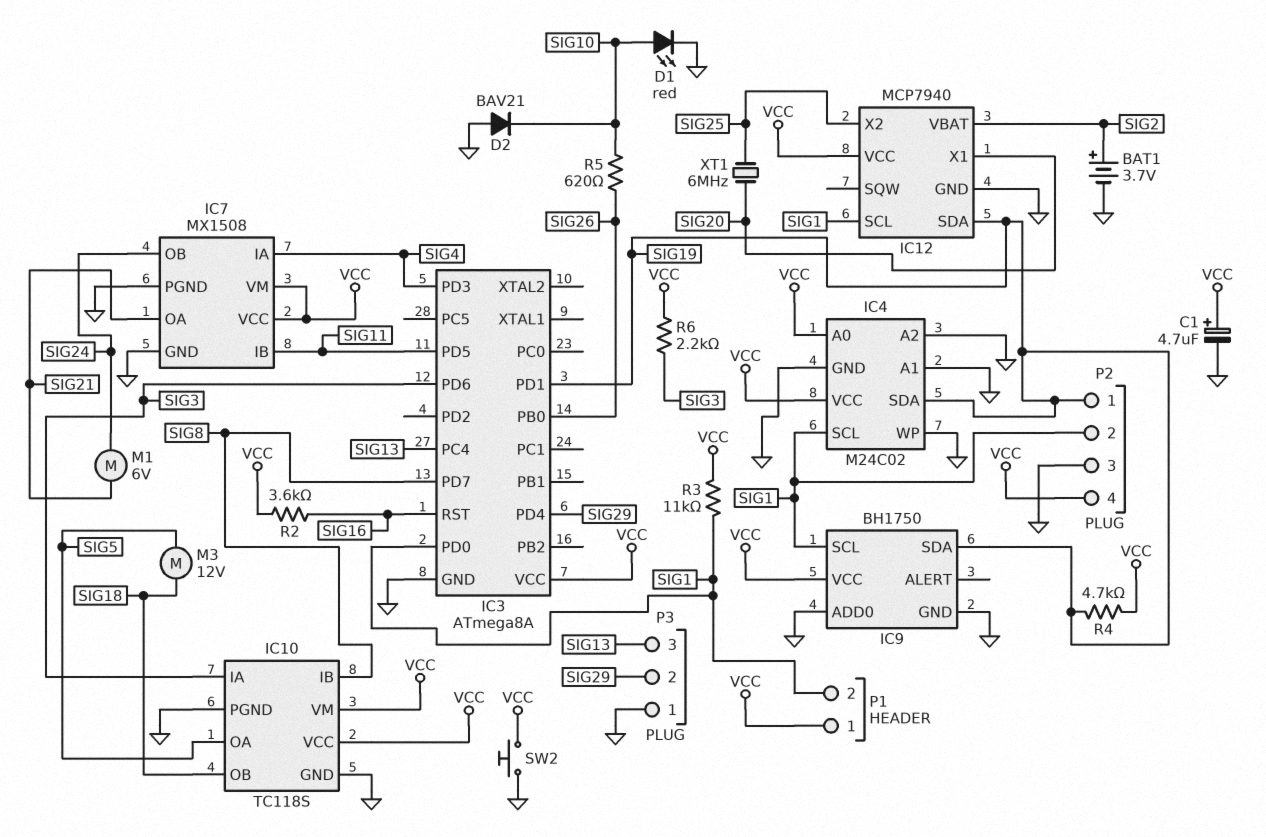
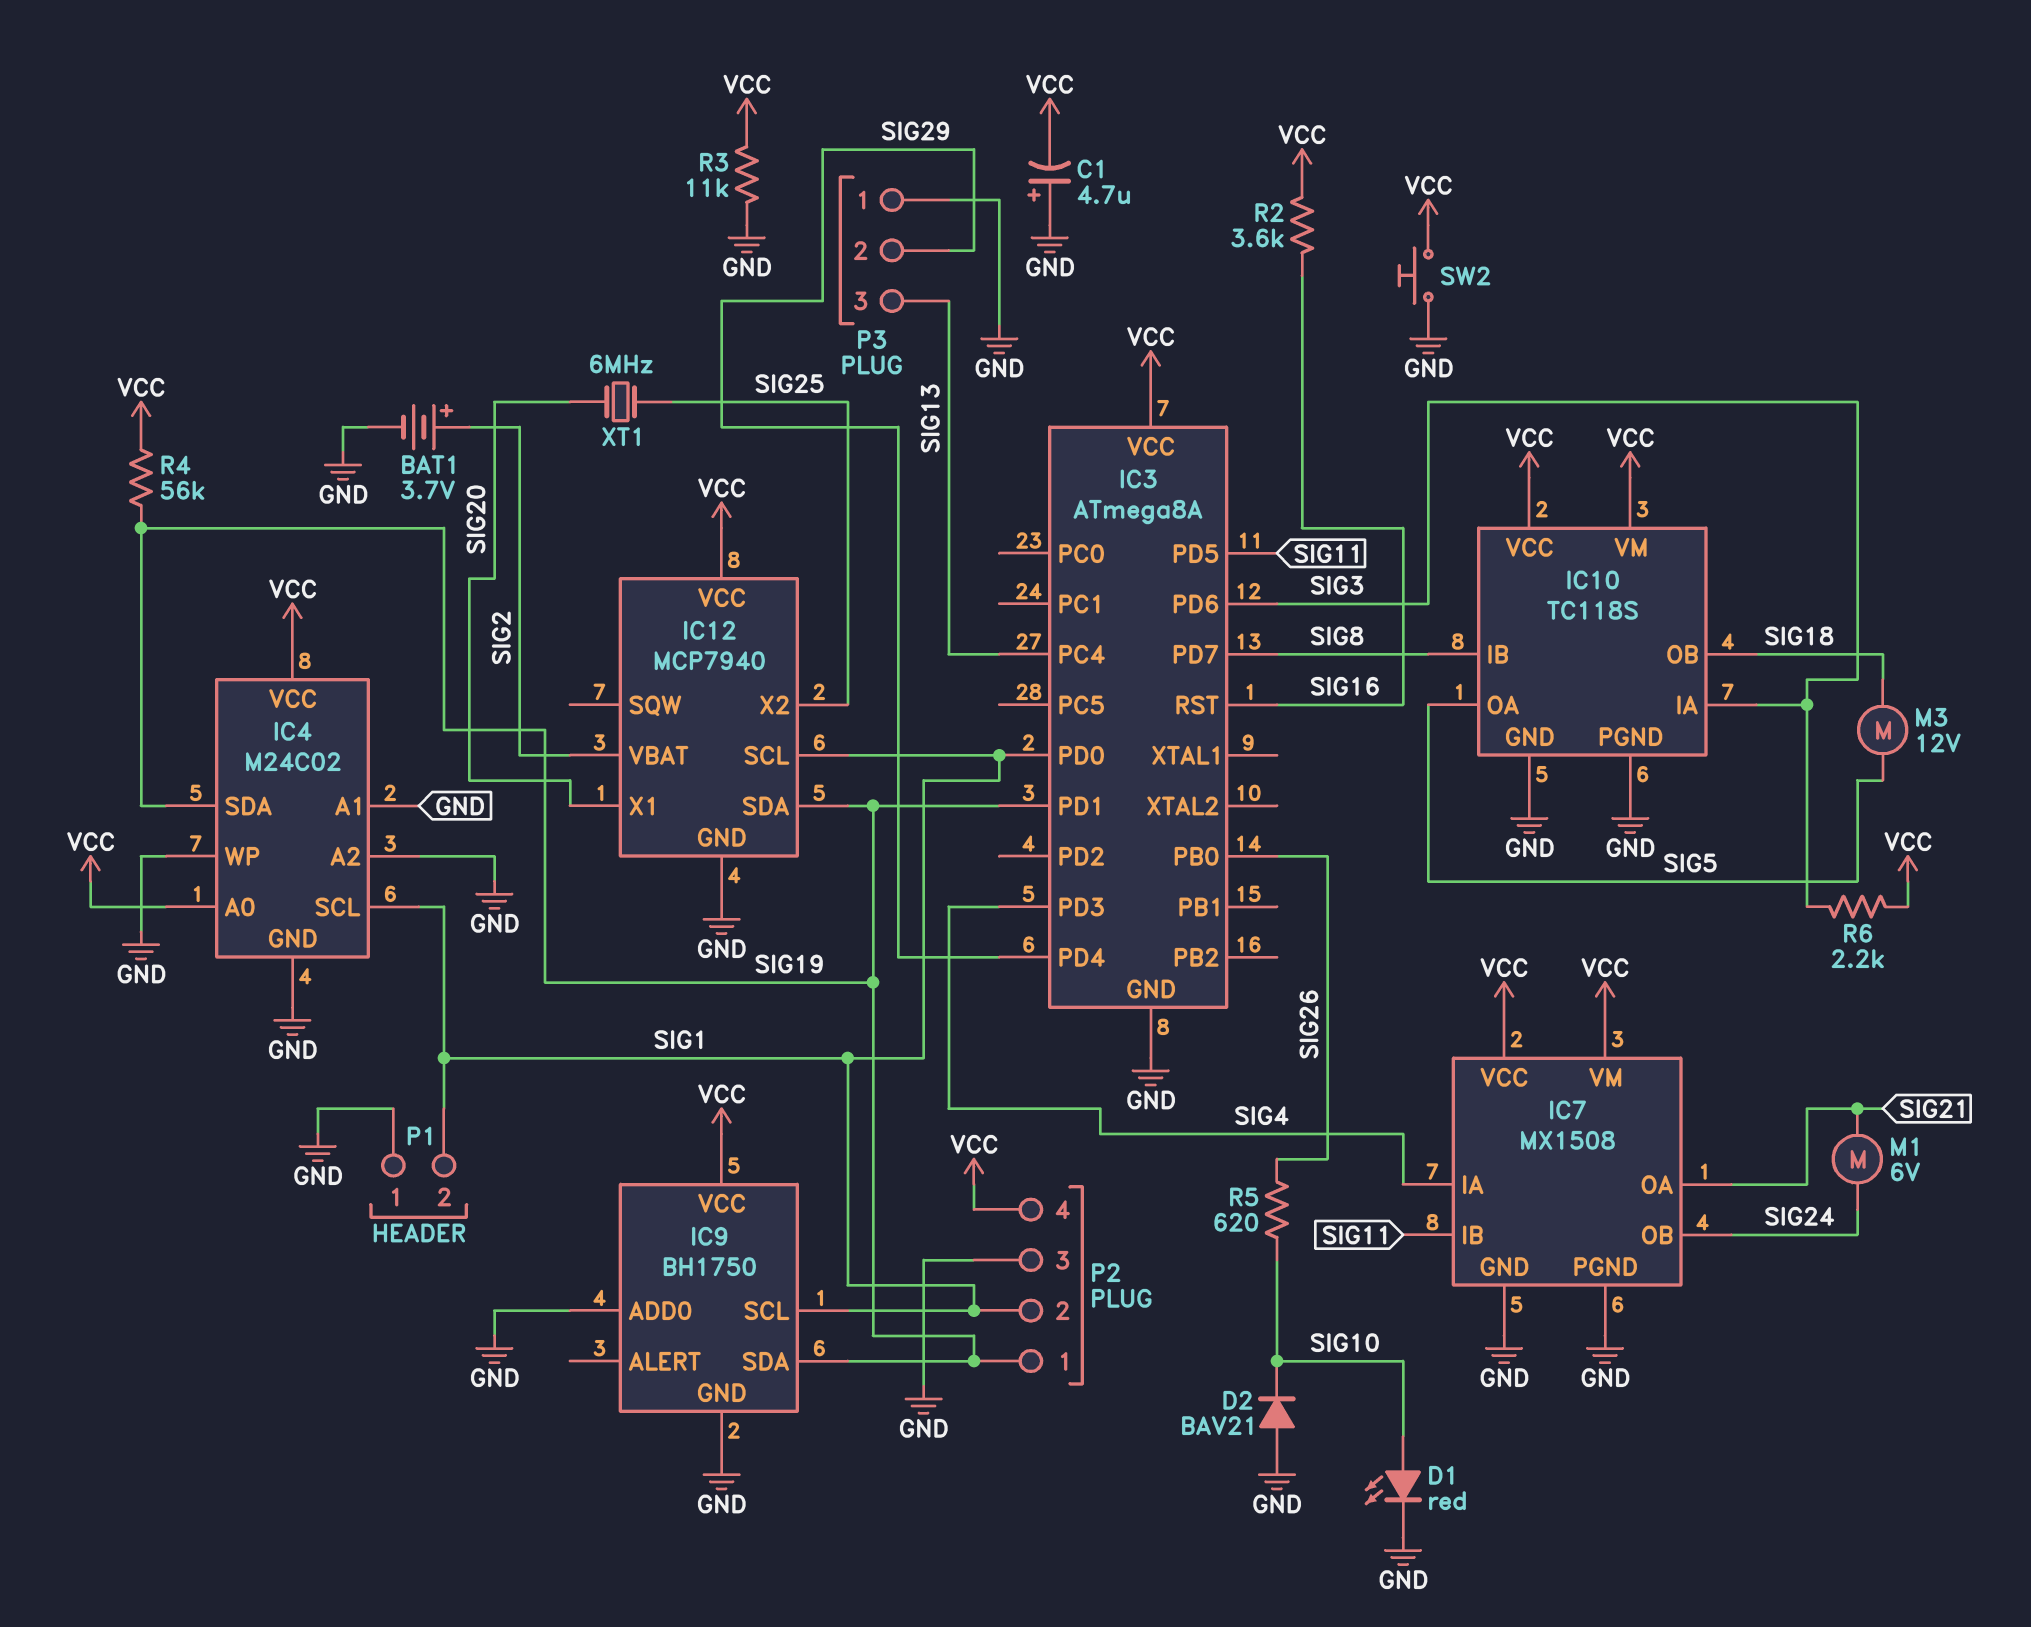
C1: 4.7uF (plus VCC, minus GND) -> 4.7uF (plus GND, minus VCC)
P1 pin 1: VCC -> GND
R3: 11k (SIG1, VCC) -> 11k (GND, VCC)
R4: 4.7k (SIG19, VCC) -> 56k (SIG19, VCC)

